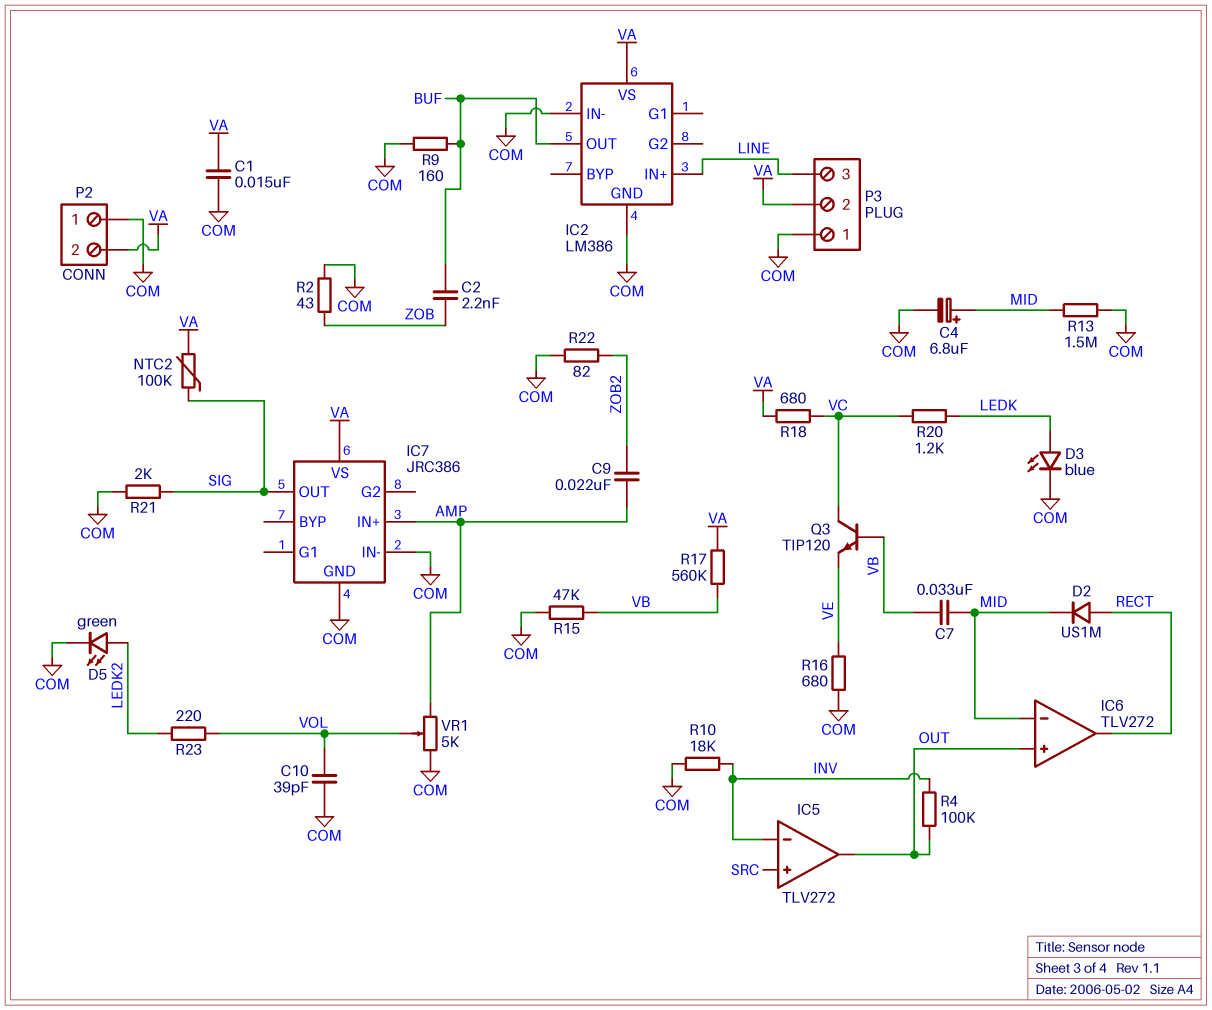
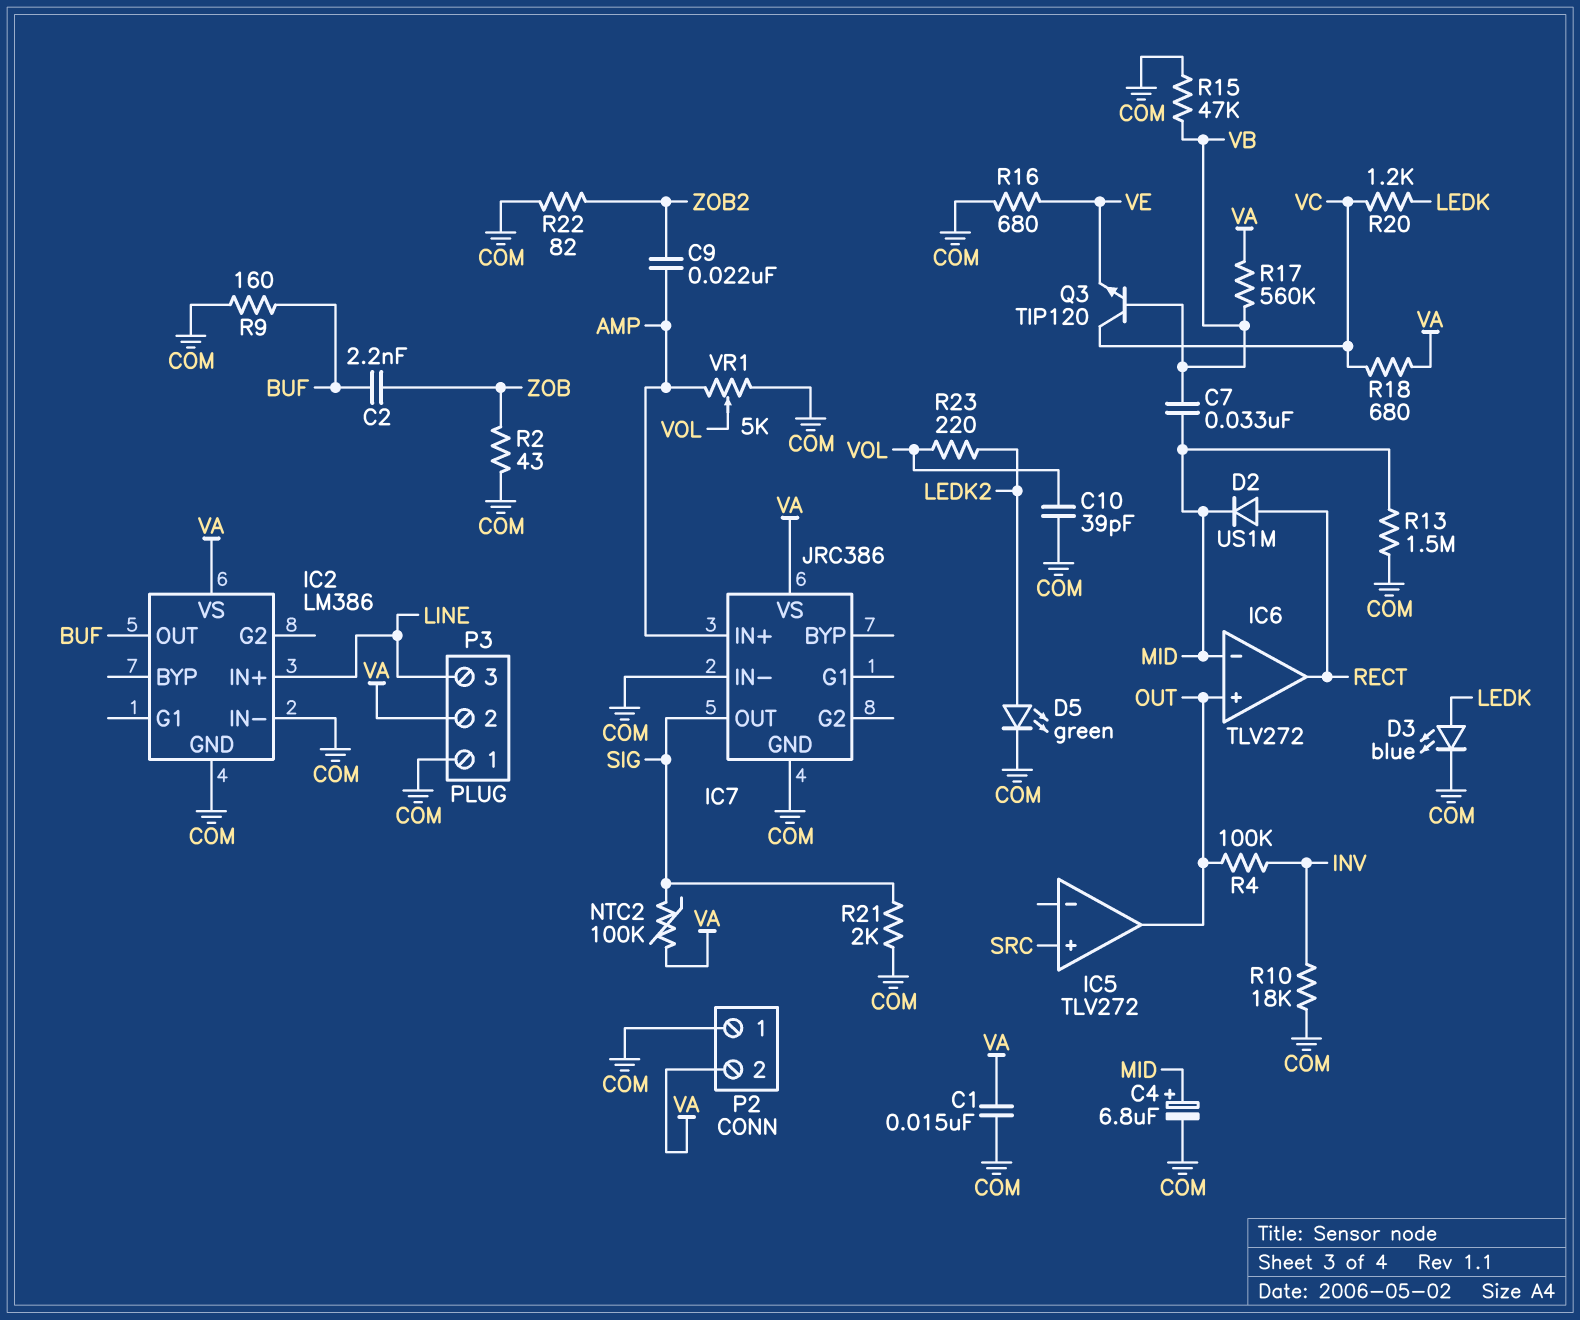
IC5 pin in-: INV -> none

